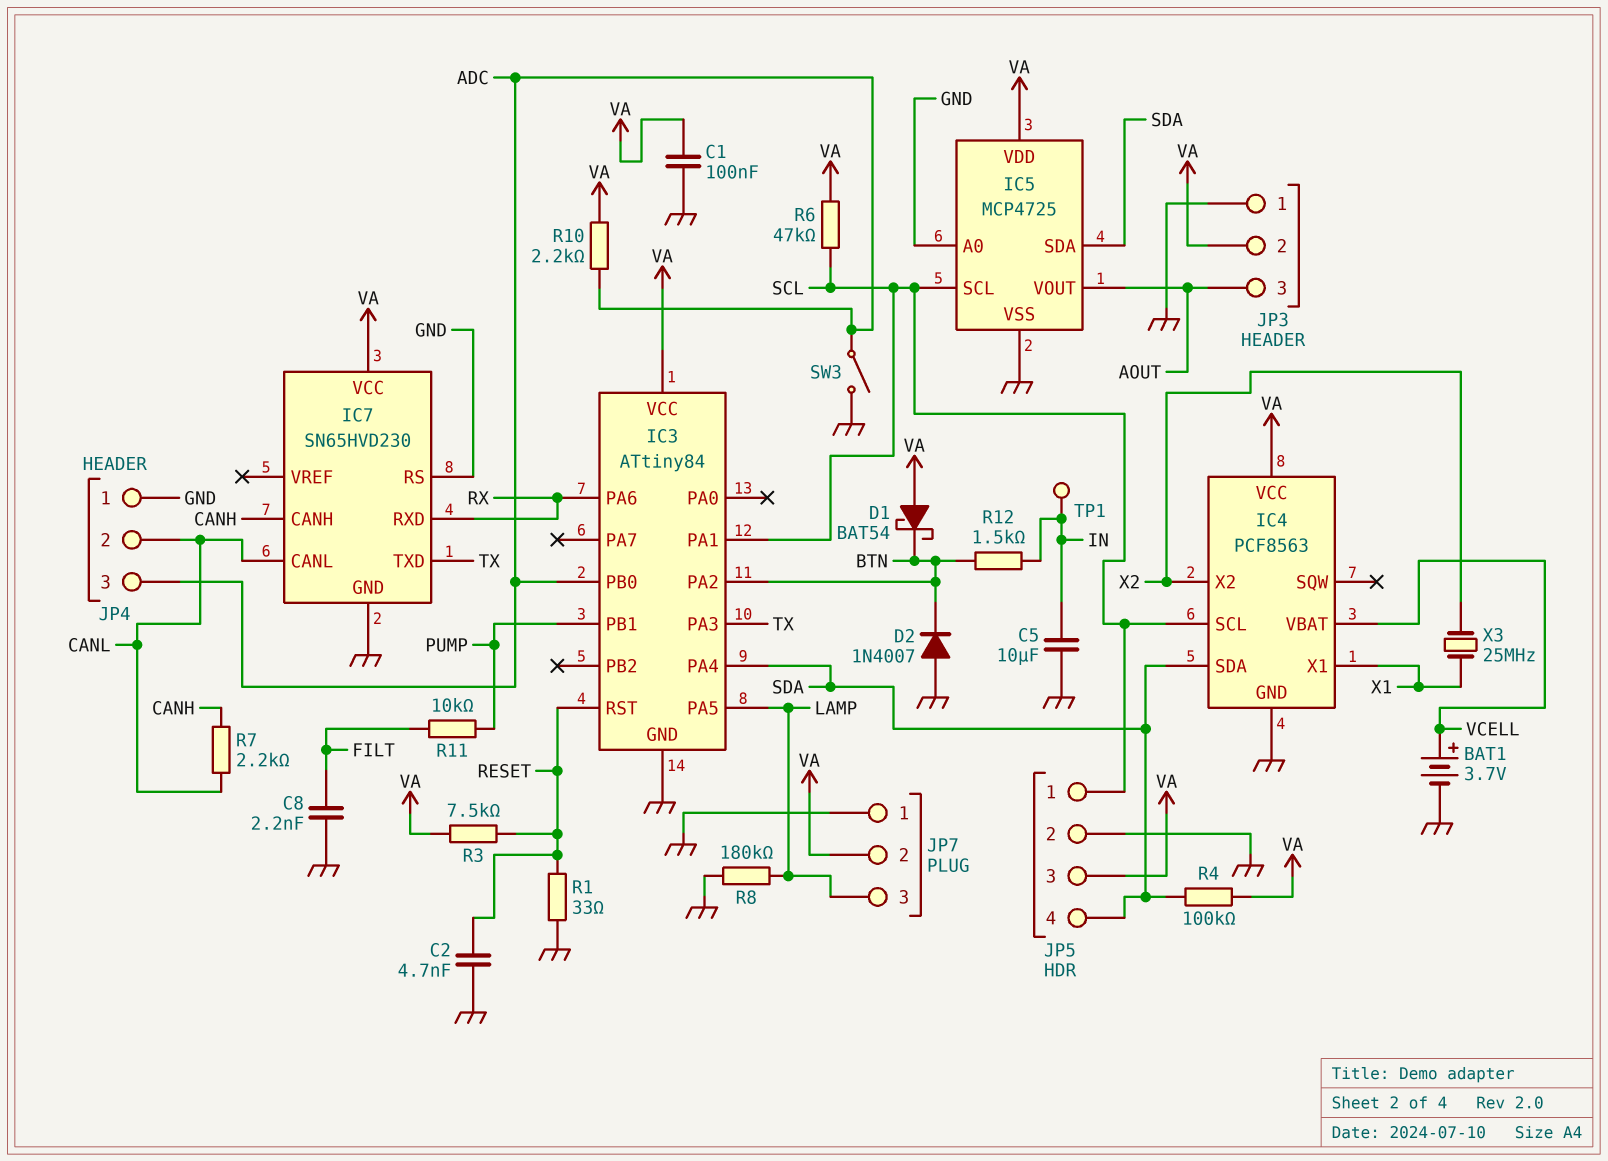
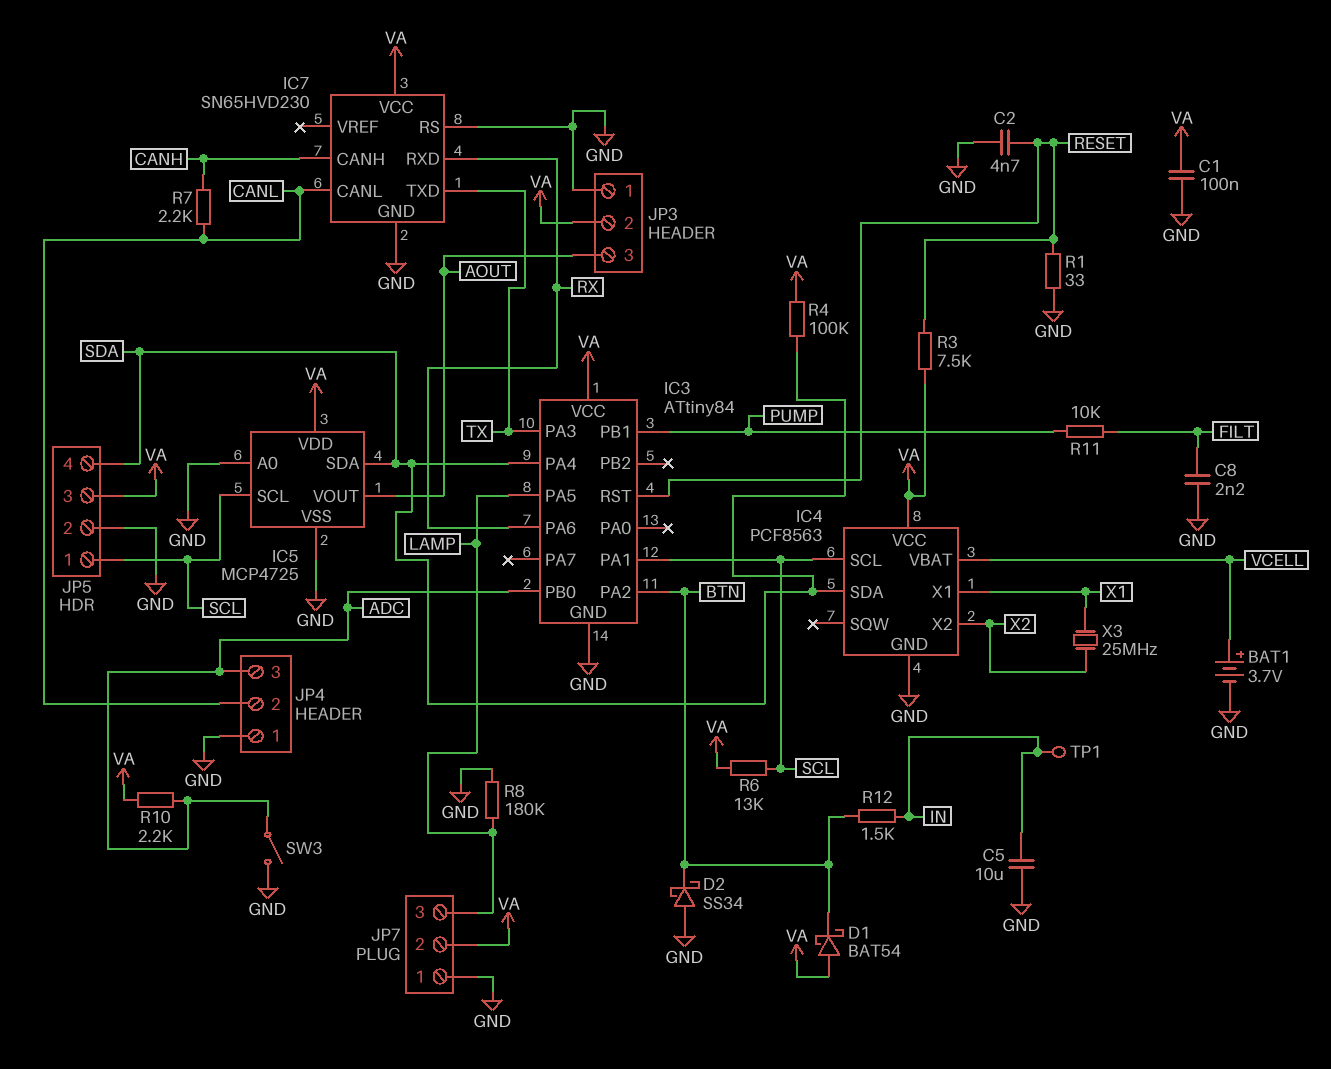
D2: diode 1N4007 (A GND, K BTN) -> schottky SS34 (A GND, K BTN)
R6: 47k (SCL, VA) -> 13k (SCL, VA)

